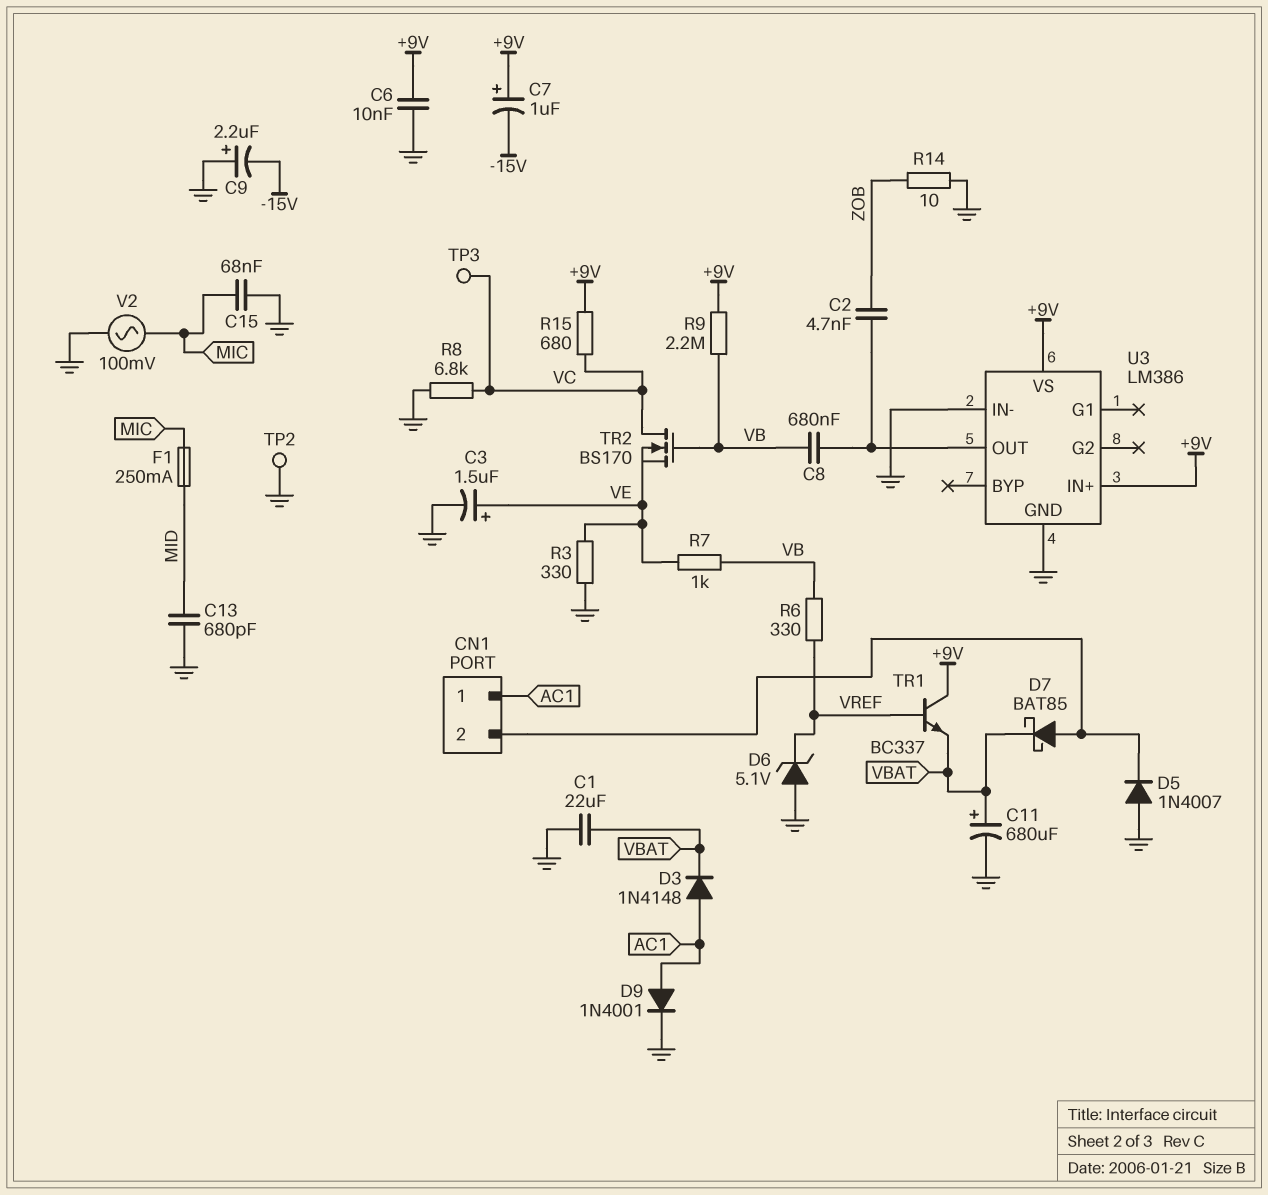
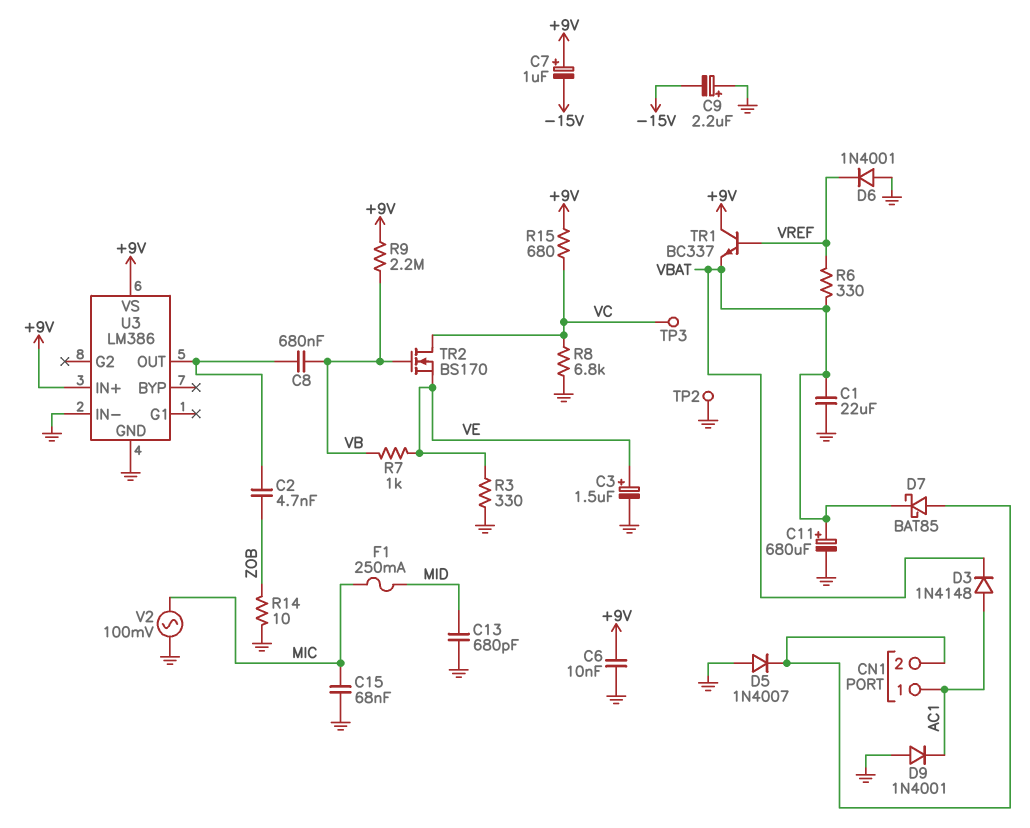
D6: zener 5.1V (A GND, K VREF) -> diode 1N4001 (A GND, K VREF)
D9: diode 1N4001 (A AC1, K GND) -> diode 1N4001 (A GND, K AC1)
R6: 330 (VB, VREF) -> 330 (VBAT, VREF)

